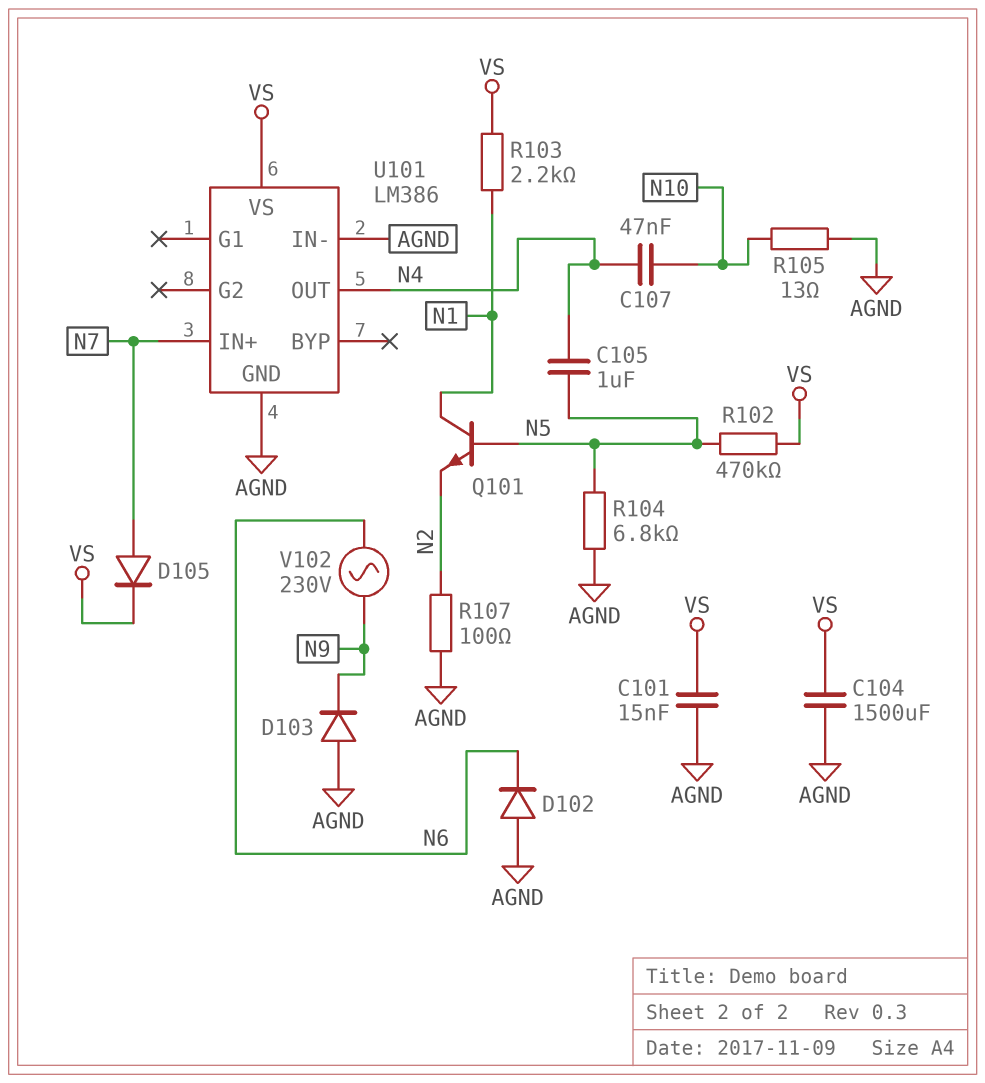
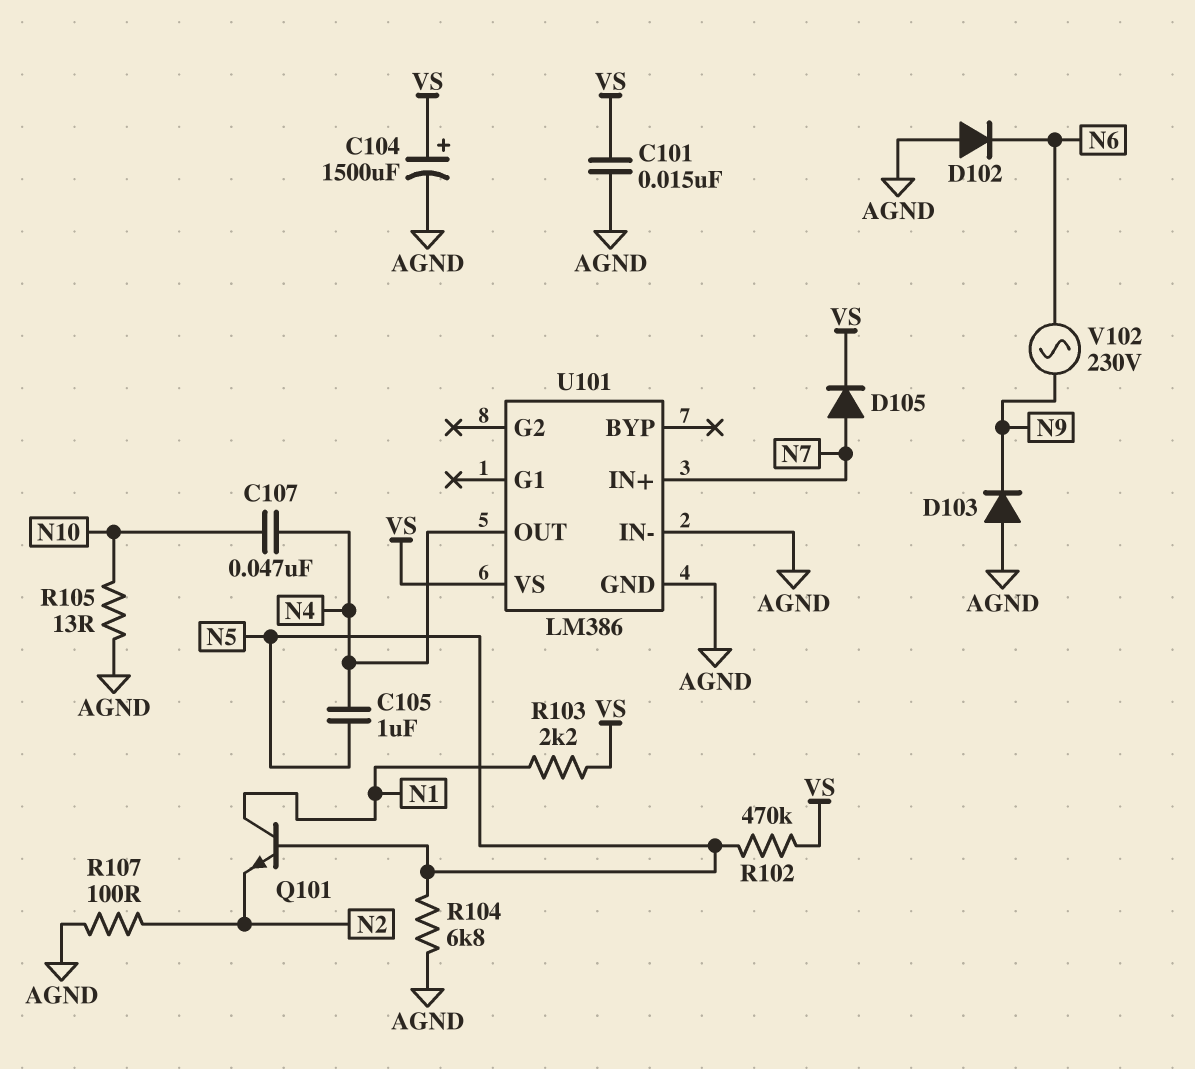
C104: 1500uF (AGND, VS) -> 1500uF (plus VS, minus AGND)

